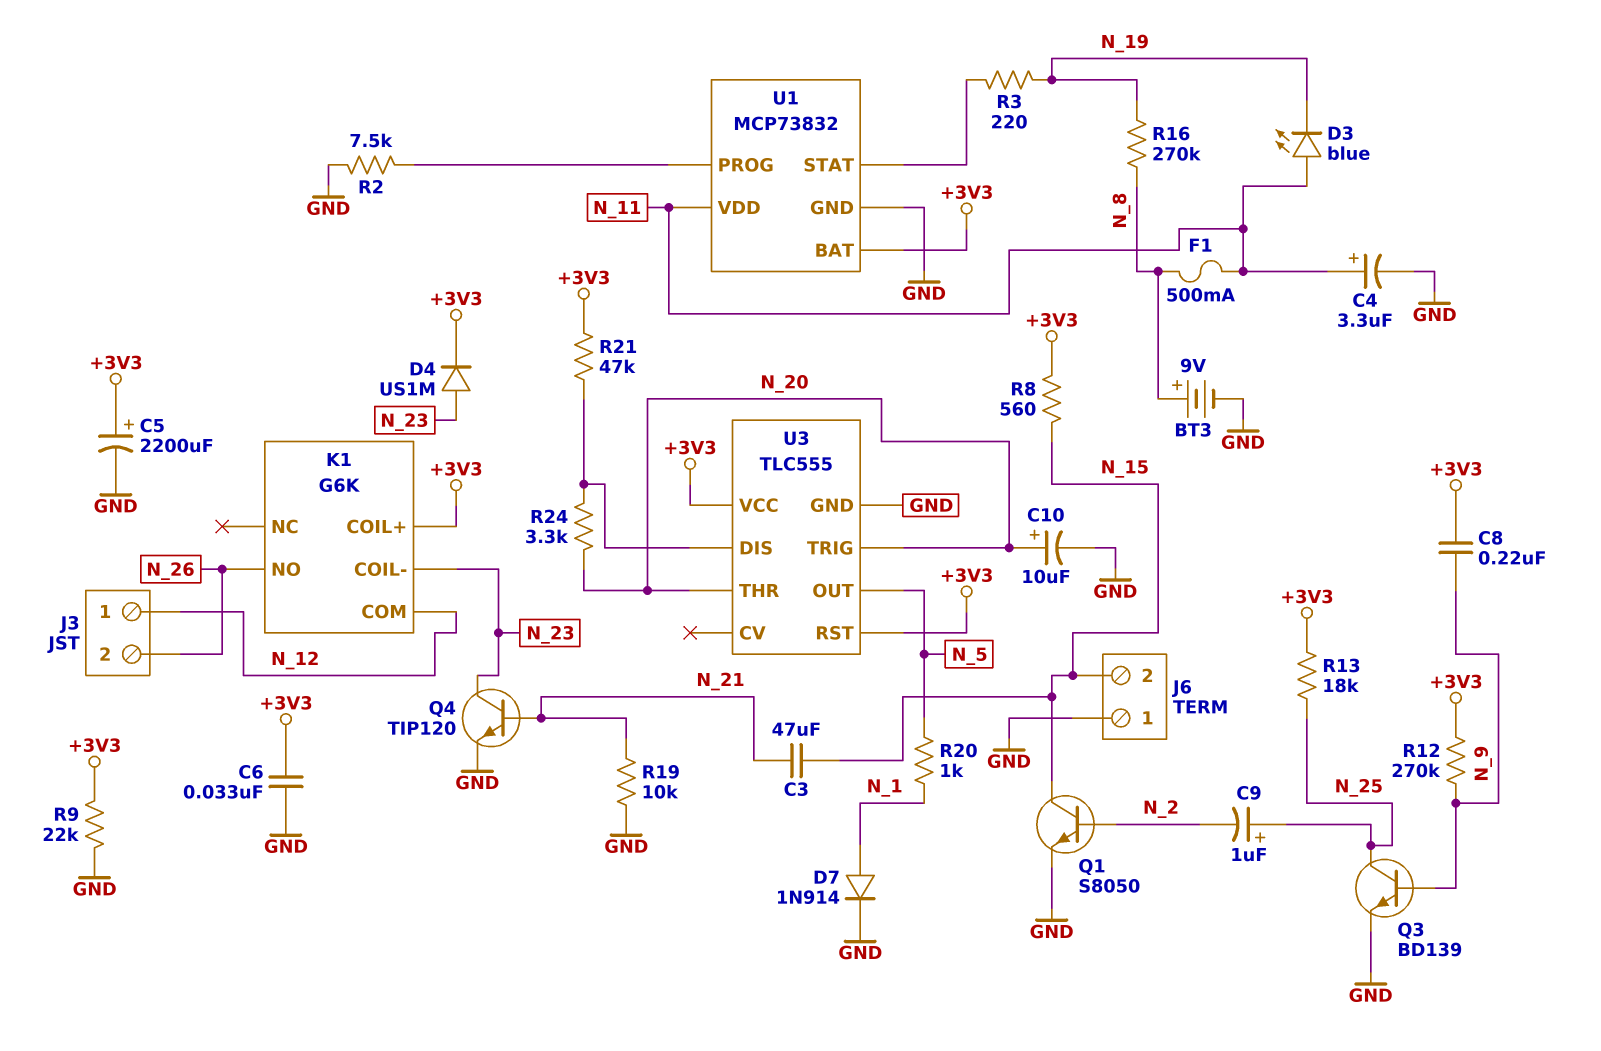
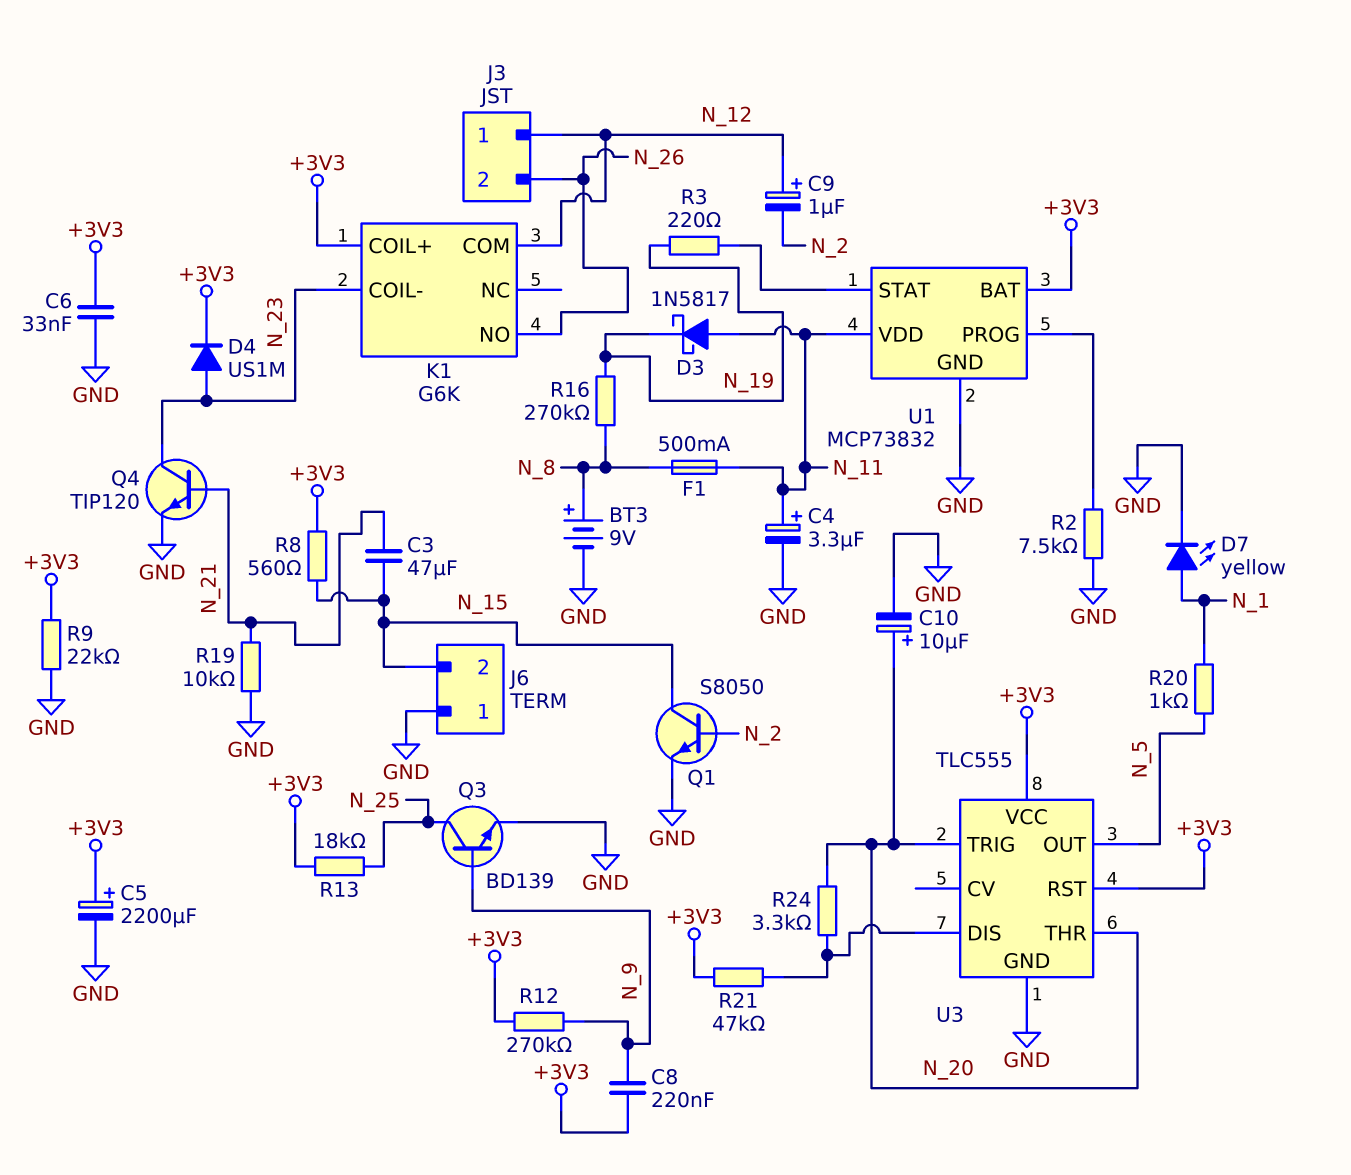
C9: 1uF (plus N_25, minus N_2) -> 1uF (plus N_12, minus N_2)
D3: LED blue (A N_11, K N_19) -> schottky 1N5817 (A N_11, K N_19)
D7: diode 1N914 (A N_1, K GND) -> LED yellow (A N_1, K GND)

